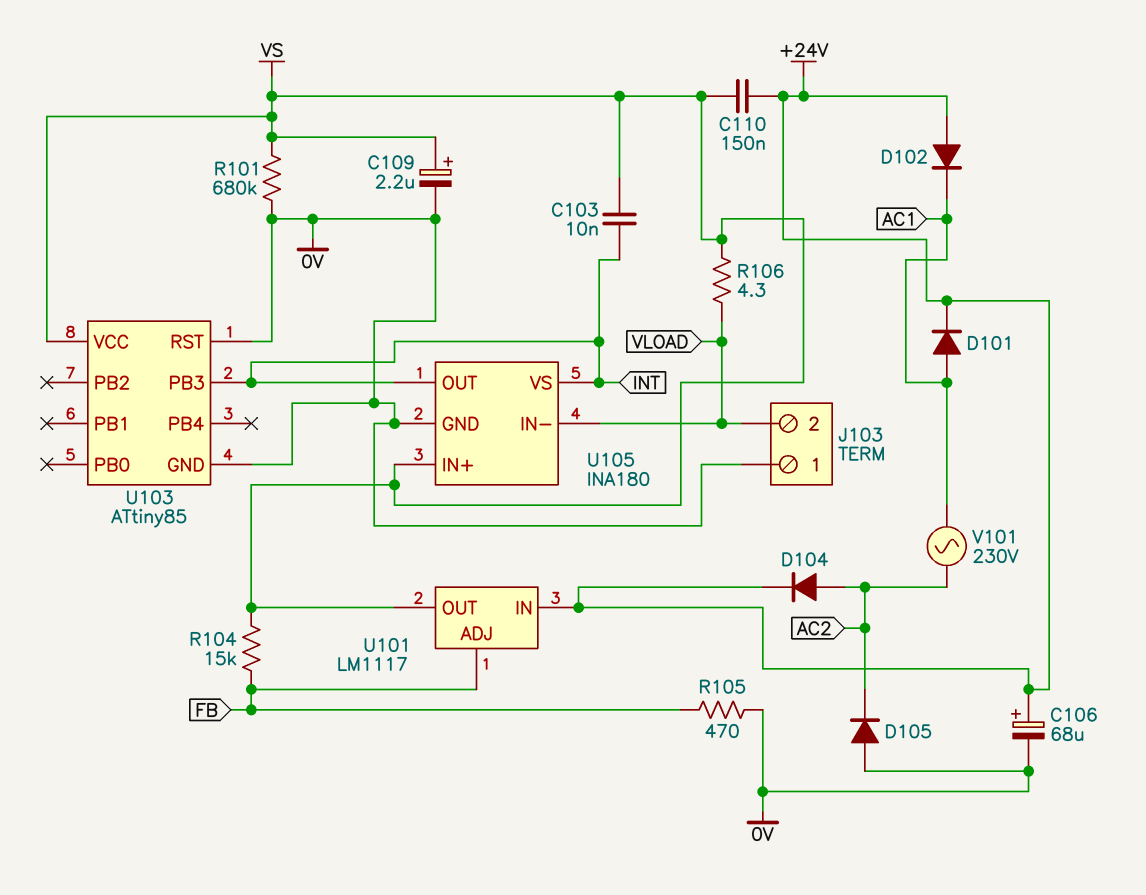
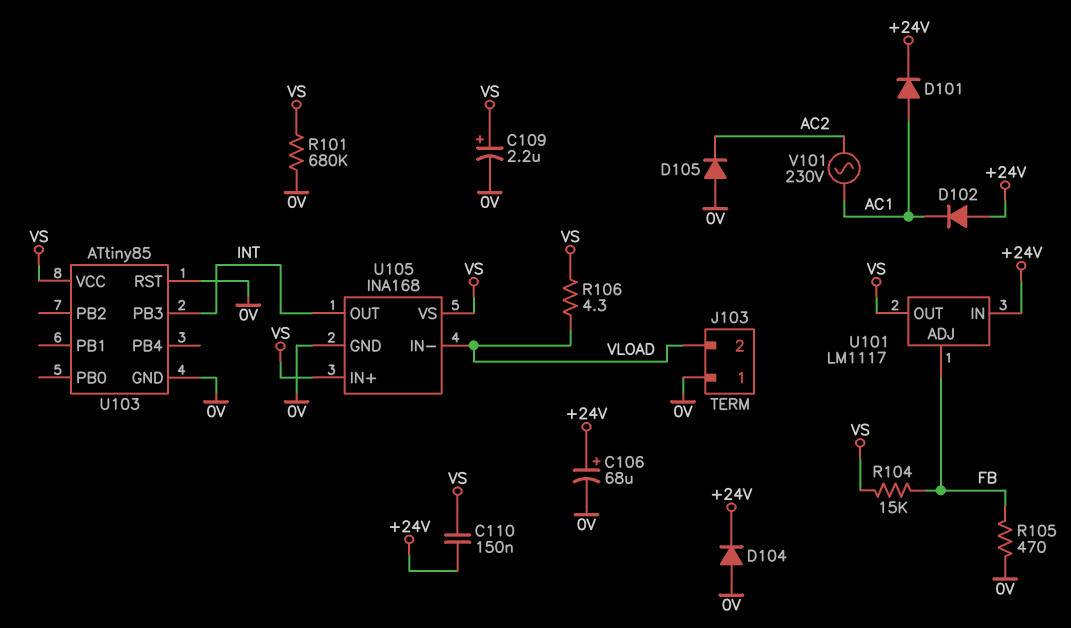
C103: 10nF (INT, VS) -> none
D104: diode (A AC2, K +24V) -> diode (A 0V, K +24V)
U105: INA180 -> INA168
U105 pin VS: INT -> VS

